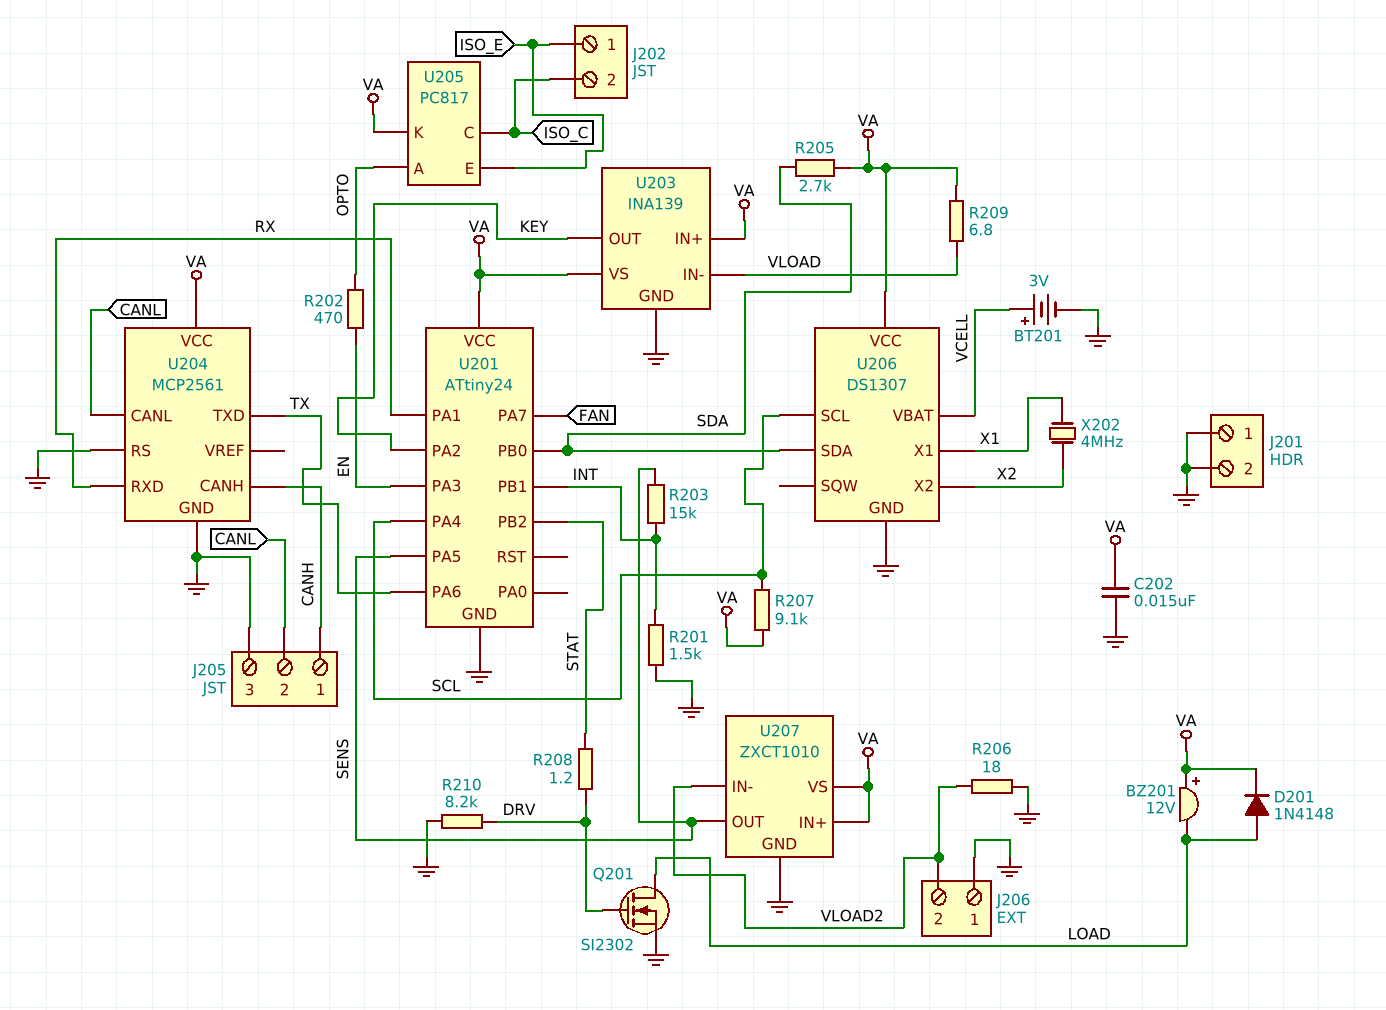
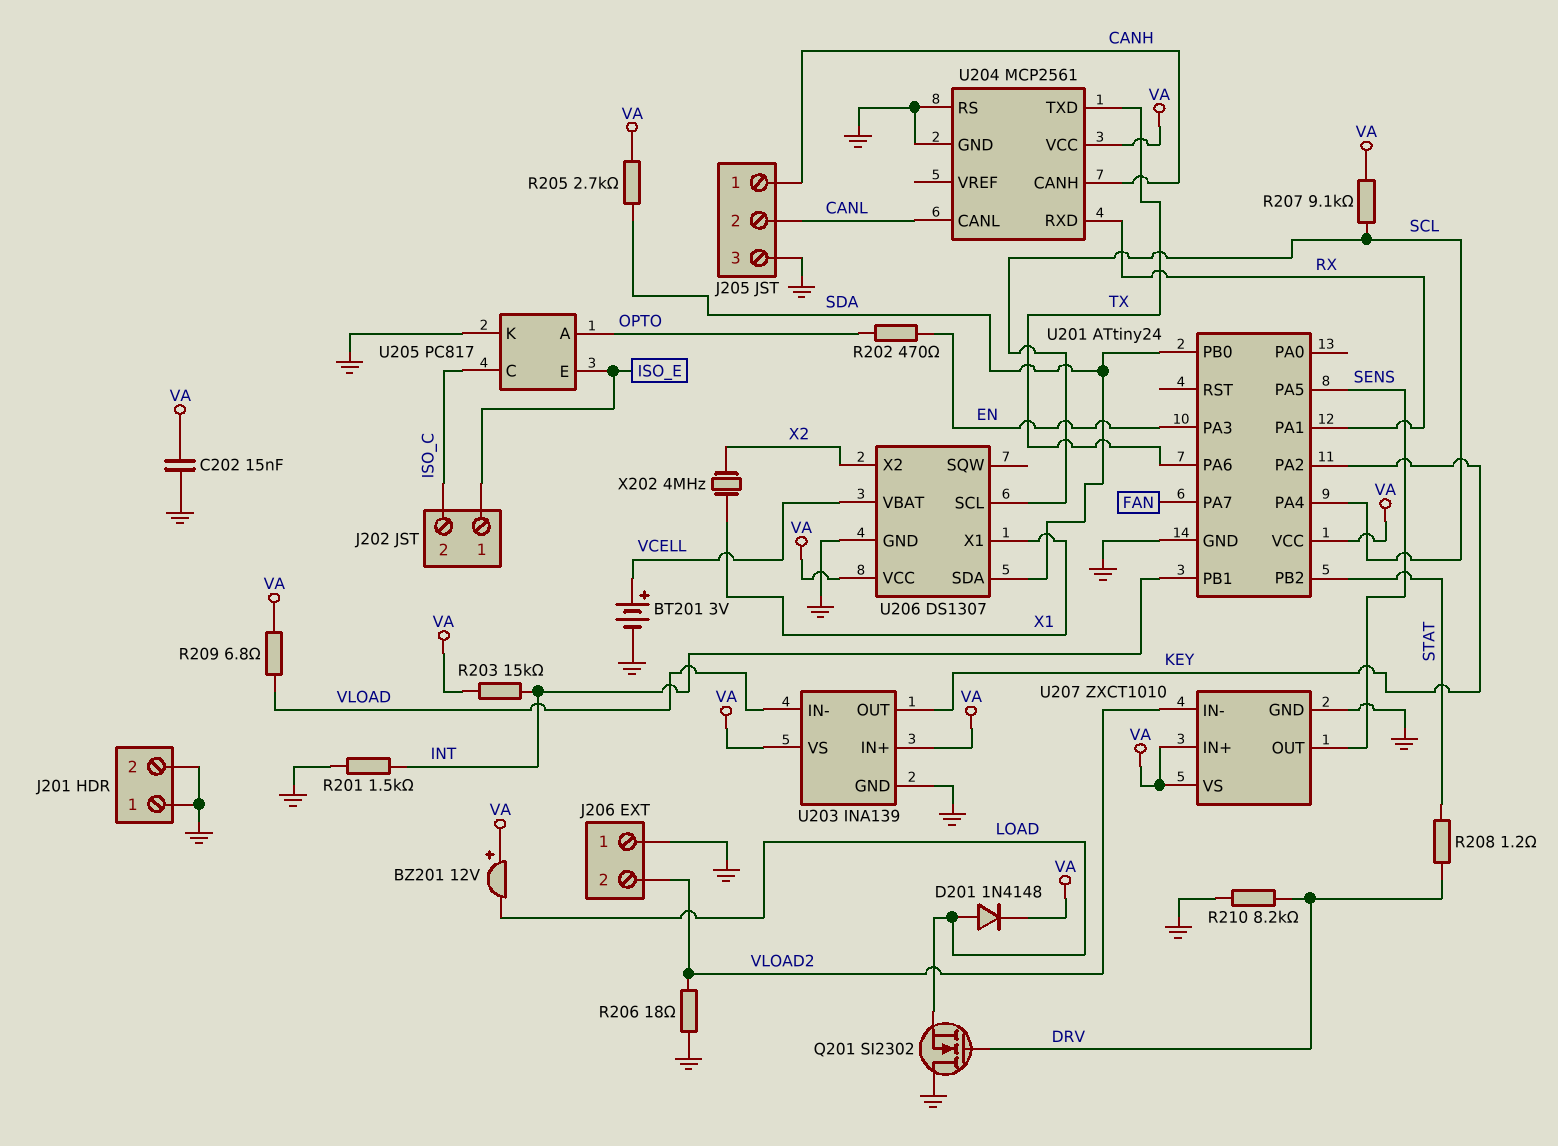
Q201: NMOS SI2302 (G DRV, D LOAD, S GND) -> NMOS SI2302 (G DRV, D GND, S LOAD)
R203: 15k (INT, SENS) -> 15k (INT, VA)
U205 pin K: VA -> GND

